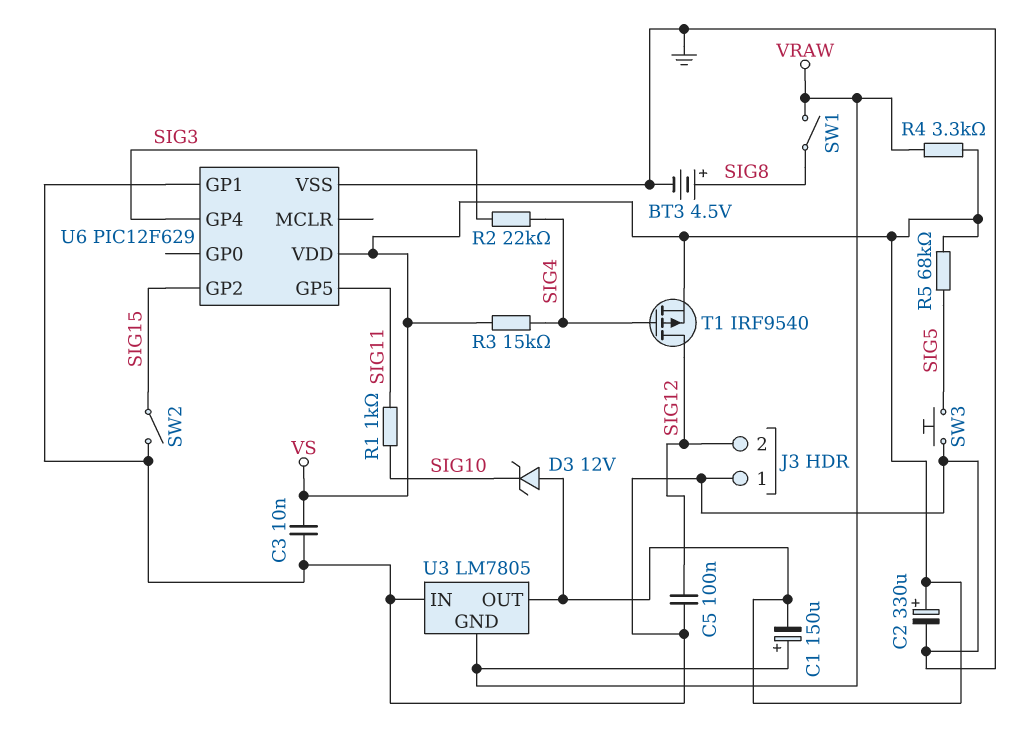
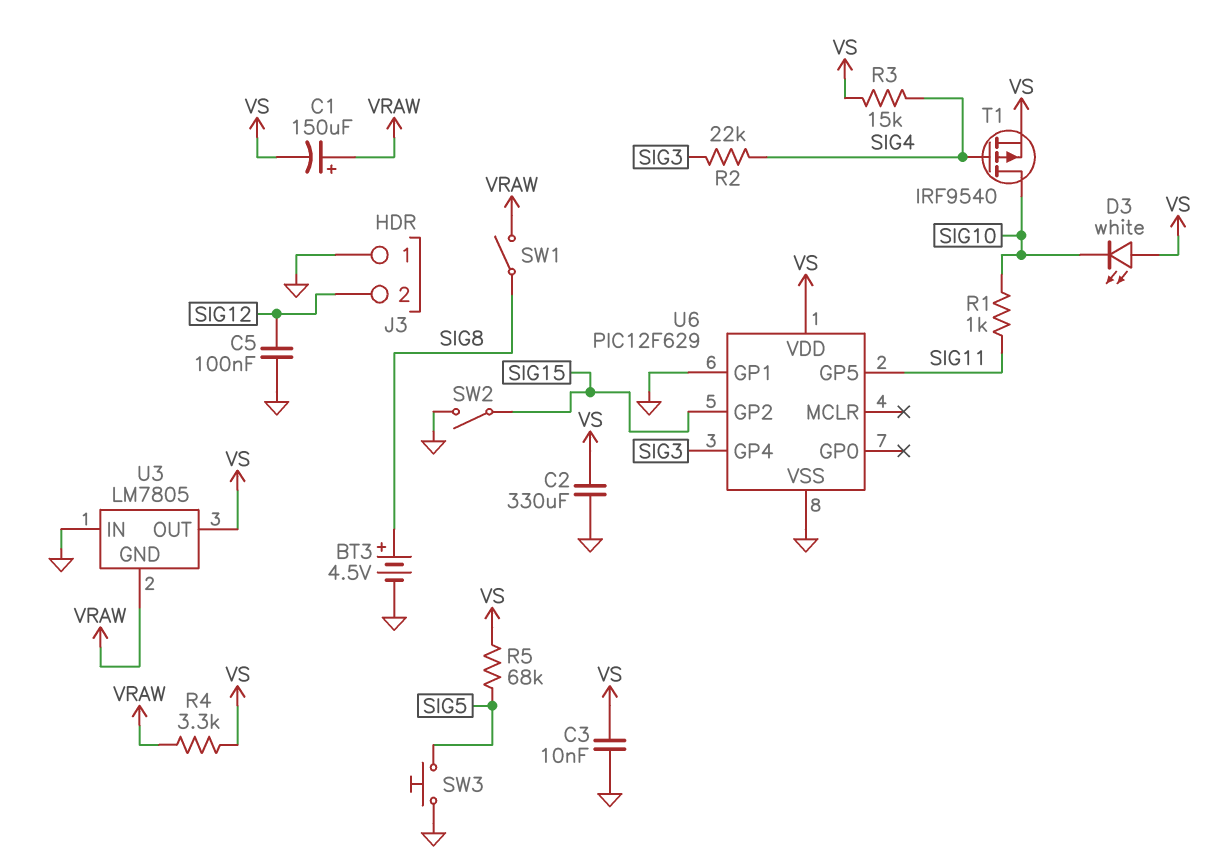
C2: 330uF (plus VS, minus GND) -> 330uF (GND, VS)
D3: zener 12V (A VS, K SIG10) -> LED white (A VS, K SIG10)
T1: PMOS IRF9540 (G SIG4, D SIG12, S VS) -> PMOS IRF9540 (G SIG4, D SIG10, S VS)

